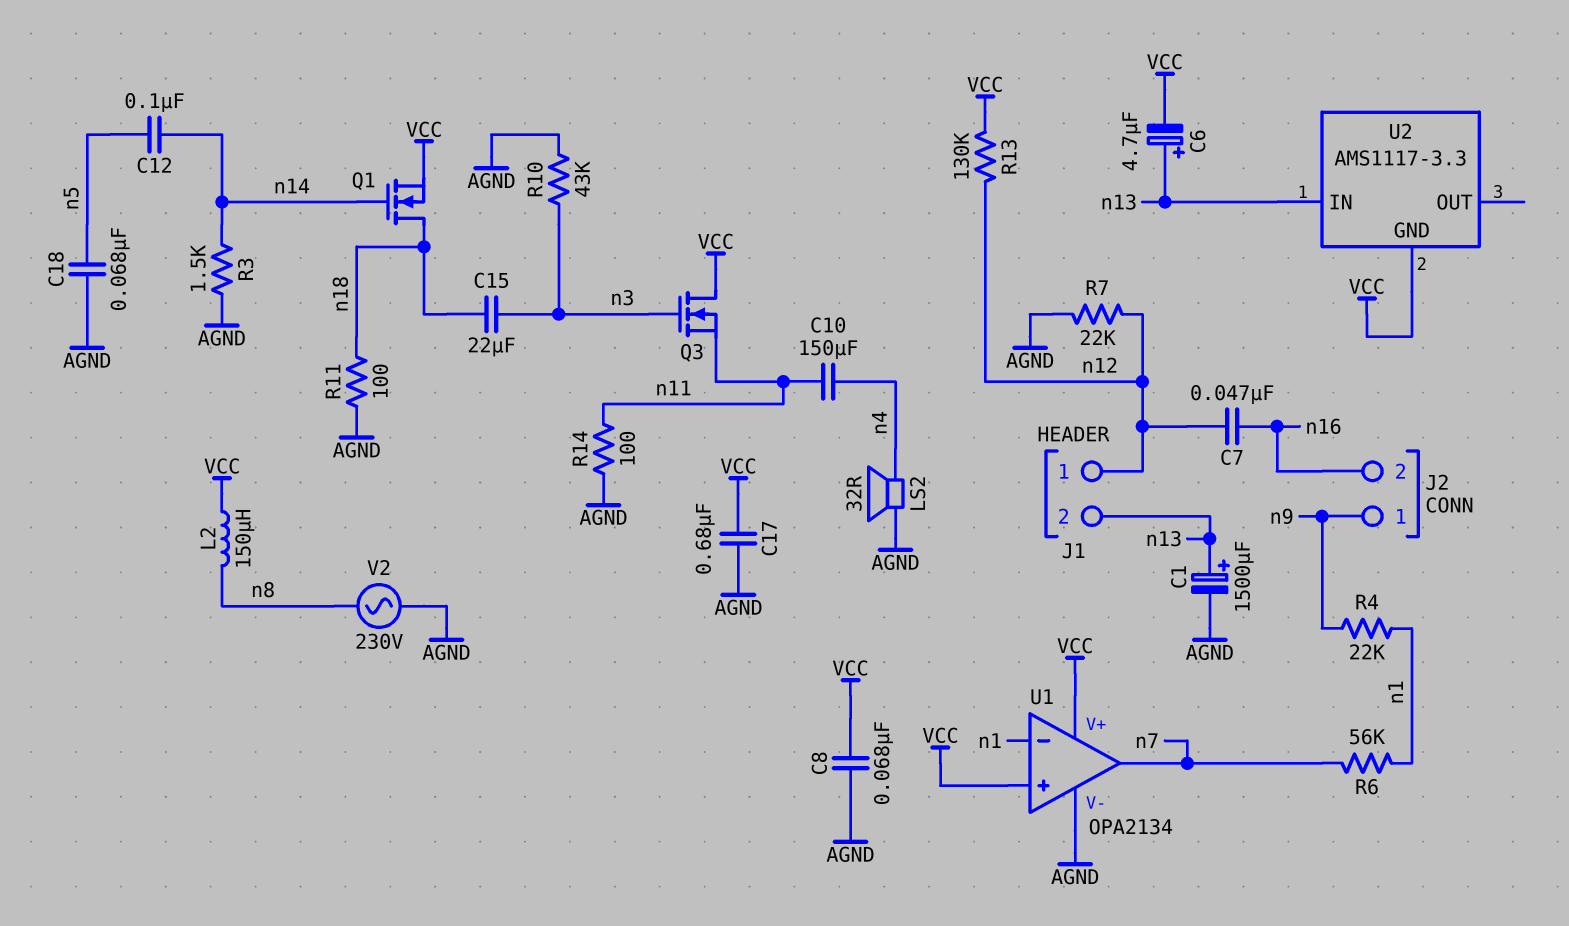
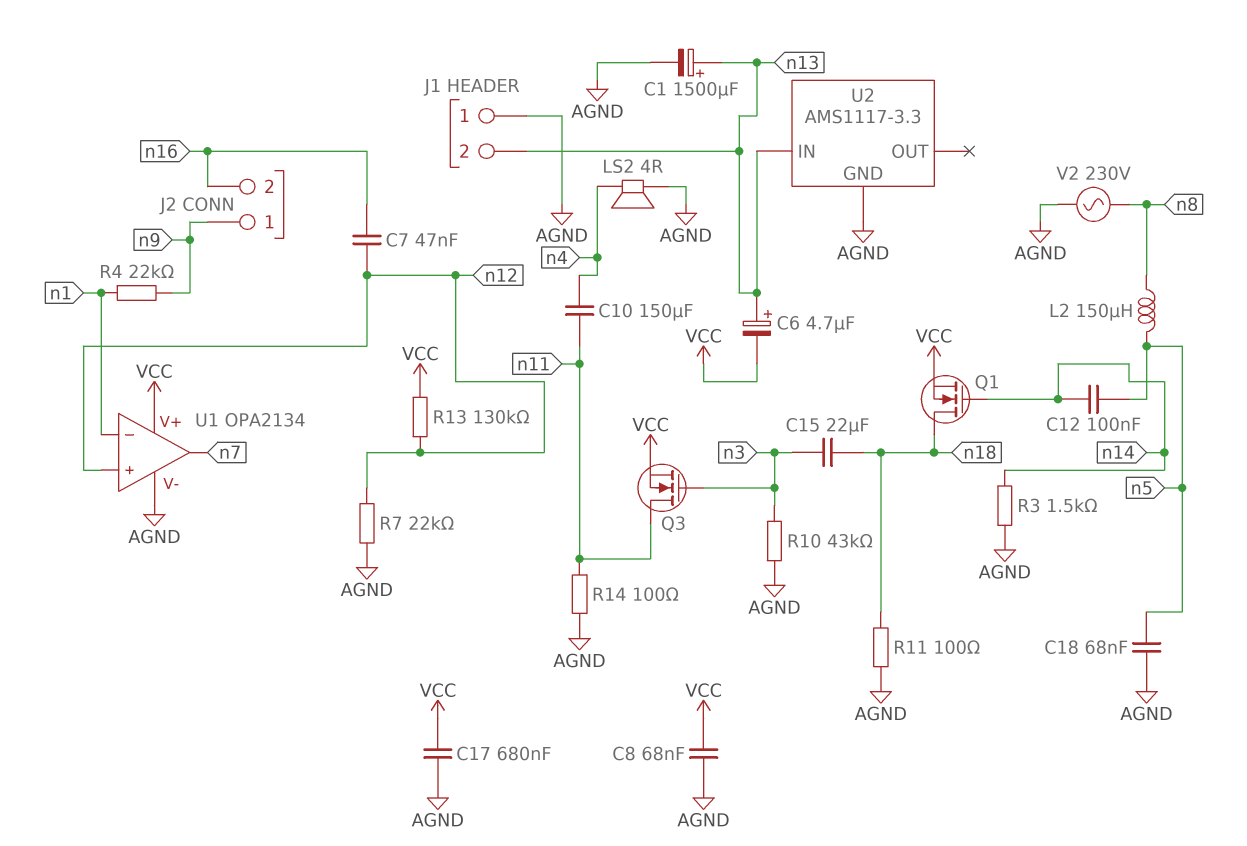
J1 pin 1: n12 -> AGND
L2: 150uH (VCC, n8) -> 150uH (n5, n8)
LS2: speaker 32R (AGND, n4) -> speaker 4R (AGND, n4)
Q3: NMOS (G n3, D VCC, S n11) -> NMOS (G n3, D n11, S VCC)
R6: 56k (n1, n7) -> none
U1 pin in+: VCC -> n12
U2 pin GND: VCC -> AGND

